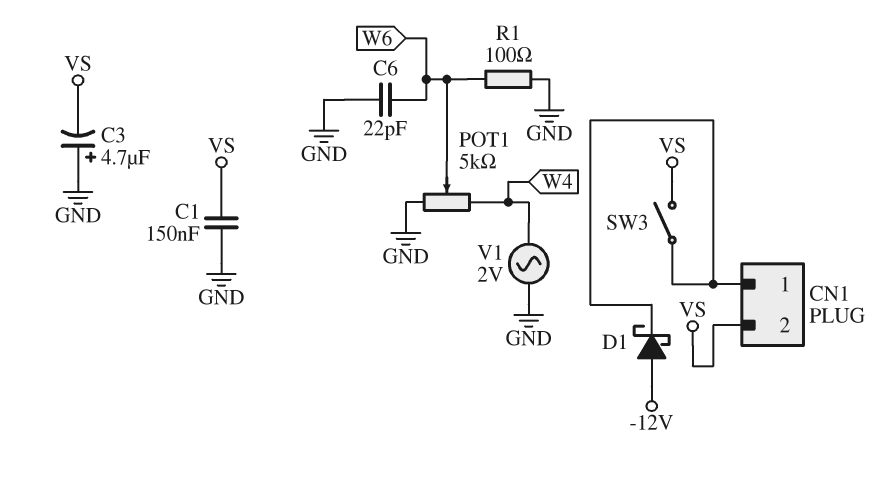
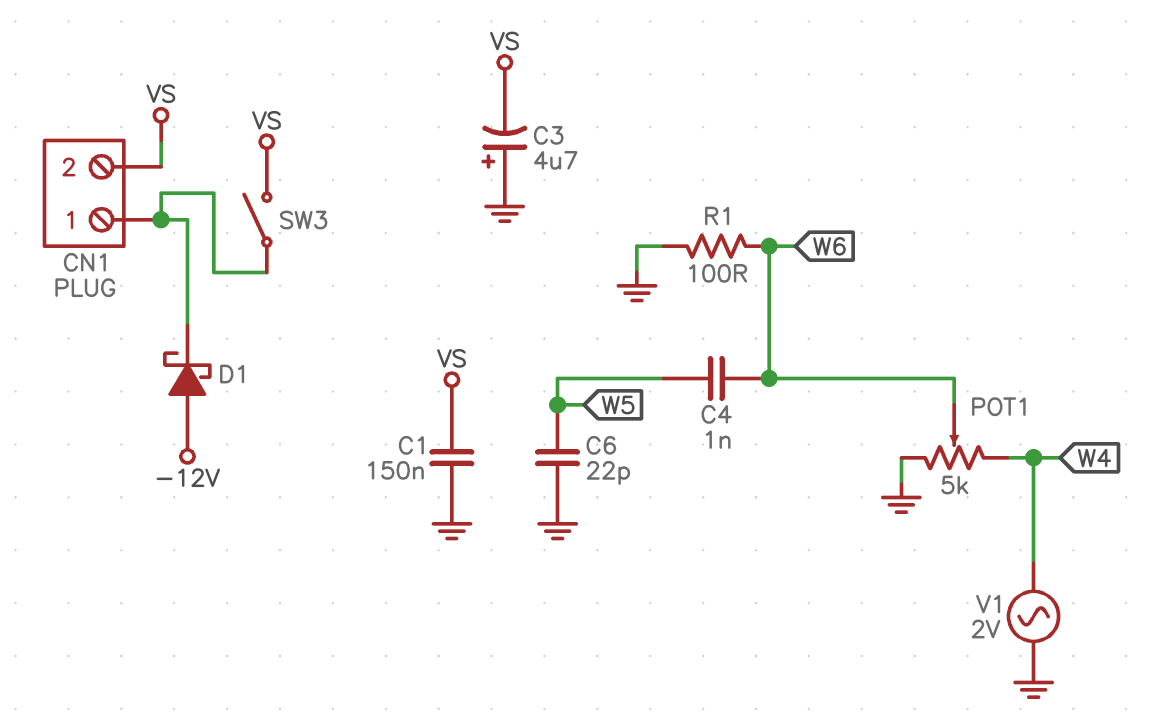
C4: none -> 1nF (W5, W6)
C6: 22pF (GND, W6) -> 22pF (GND, W5)

